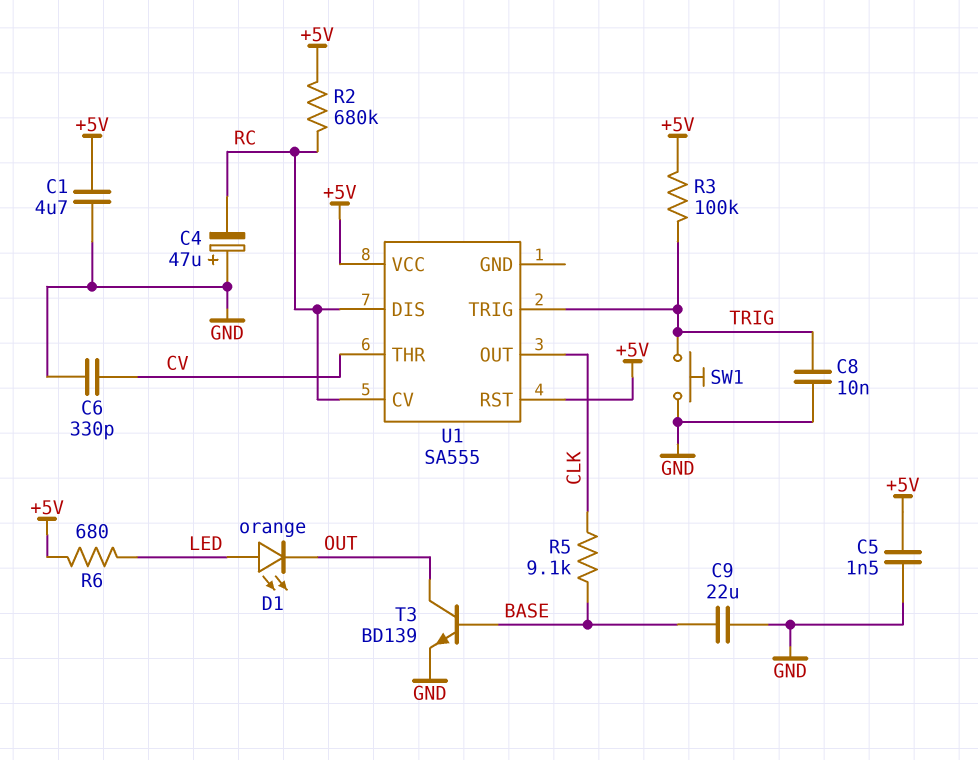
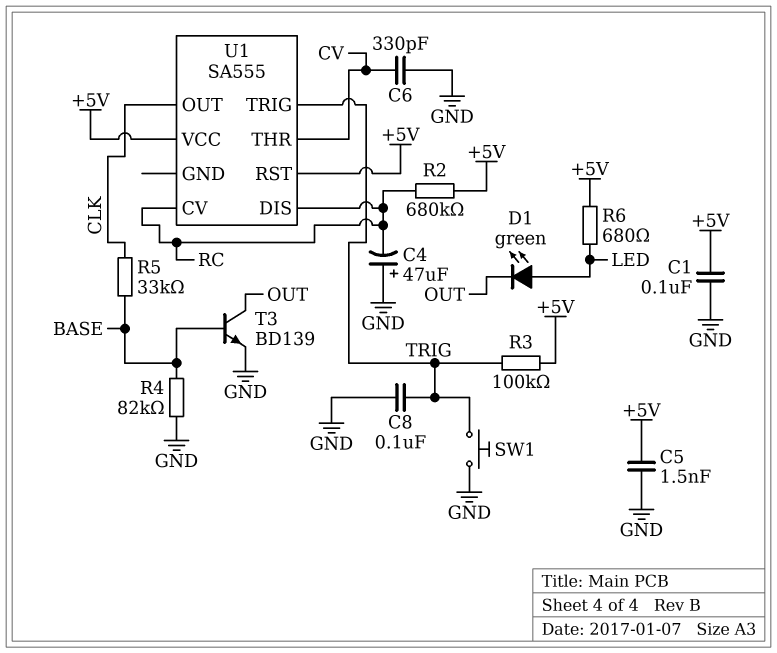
C1: 4.7uF (+5V, GND) -> 100nF (+5V, GND)
C8: 10nF (GND, TRIG) -> 100nF (GND, TRIG)
C9: 22uF (BASE, GND) -> none
D1: LED orange (A LED, K OUT) -> LED green (A LED, K OUT)
R4: none -> 82k (BASE, GND)
R5: 9.1k (BASE, CLK) -> 33k (BASE, CLK)

